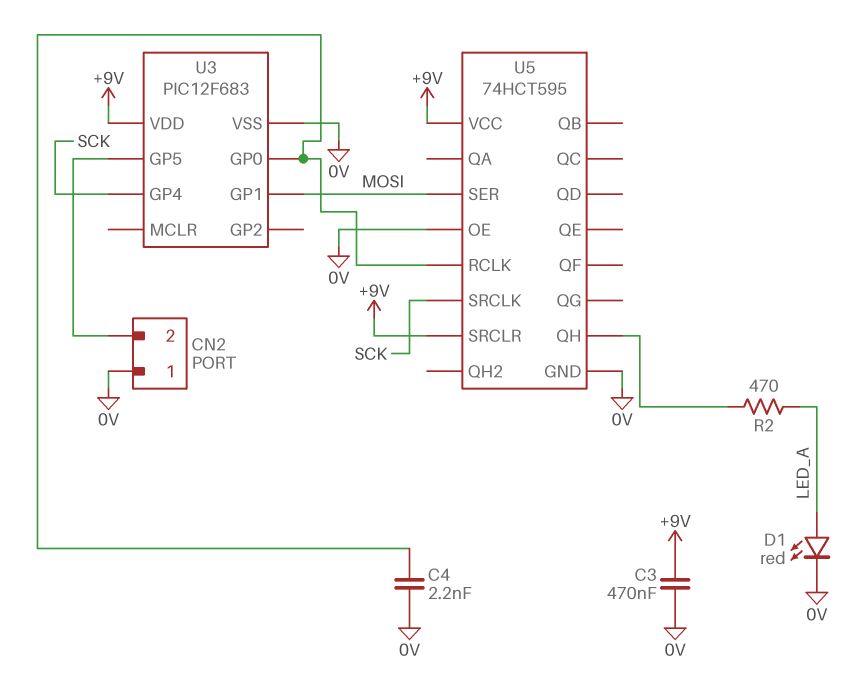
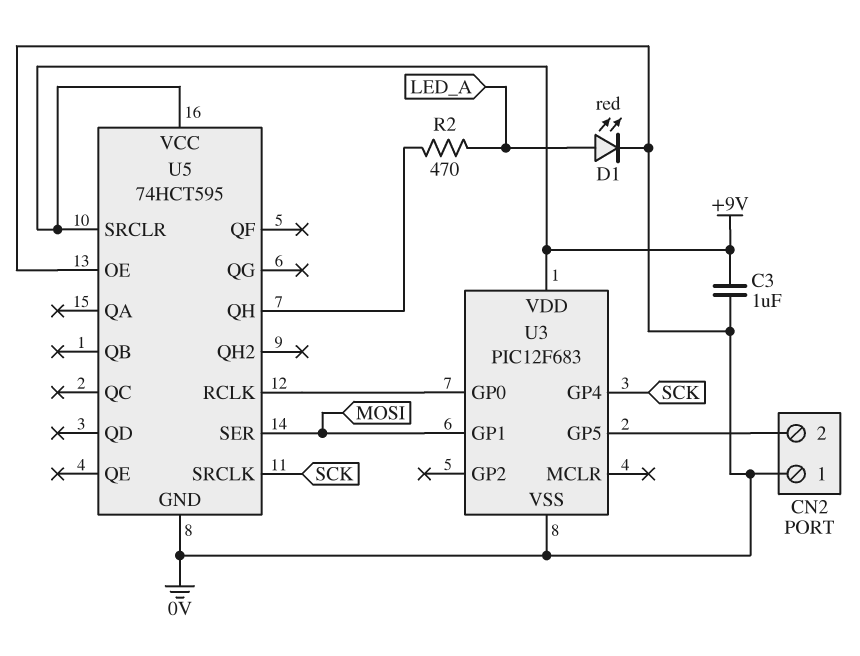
C3: 470nF (+9V, 0V) -> 1uF (+9V, 0V)
C4: 2.2nF (0V, U3/GP0) -> none

